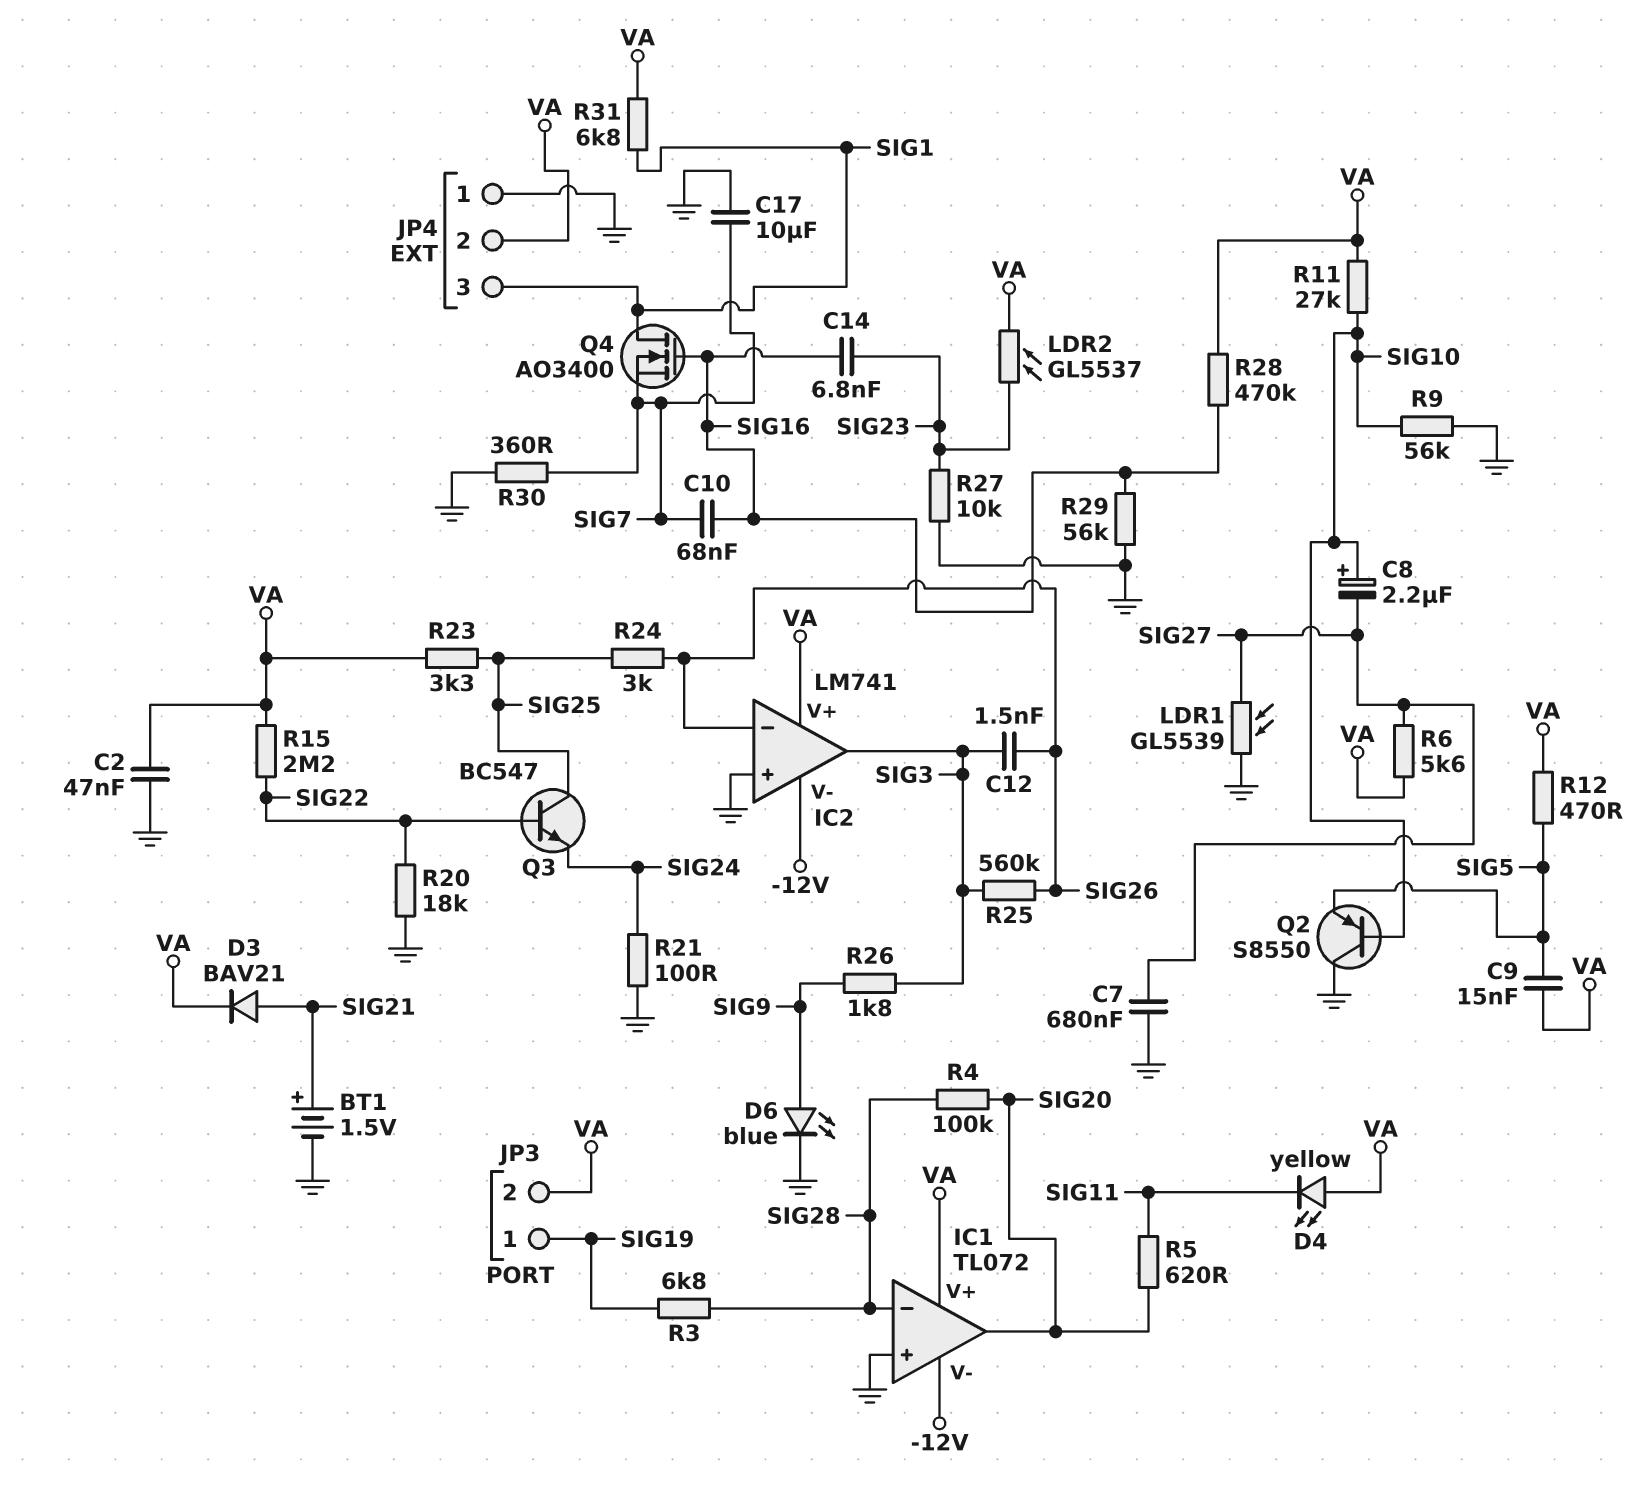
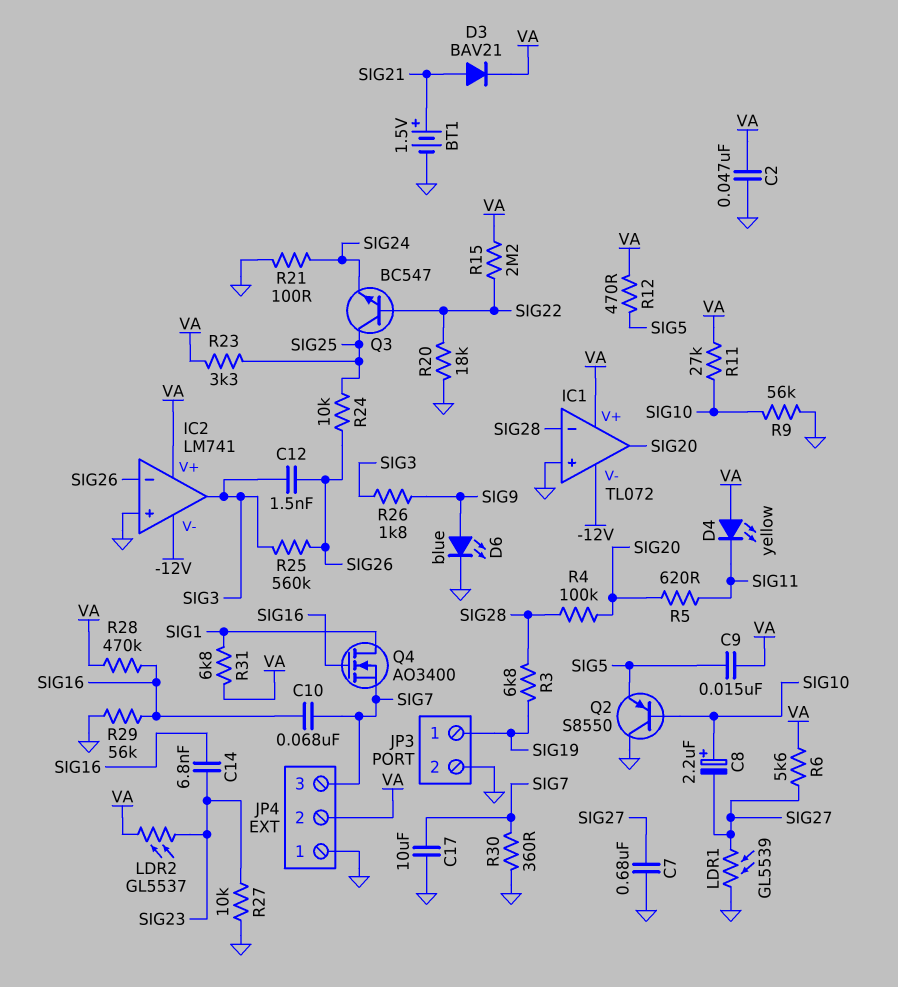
JP3 pin 2: VA -> GND
JP4 pin 3: SIG1 -> SIG7
R24: 3k (SIG25, SIG26) -> 10k (SIG25, SIG26)

